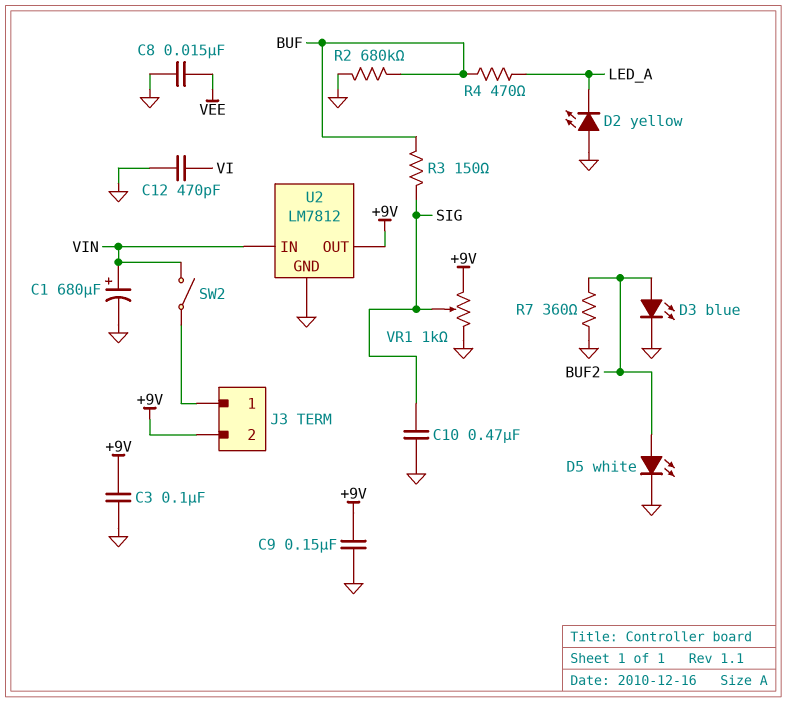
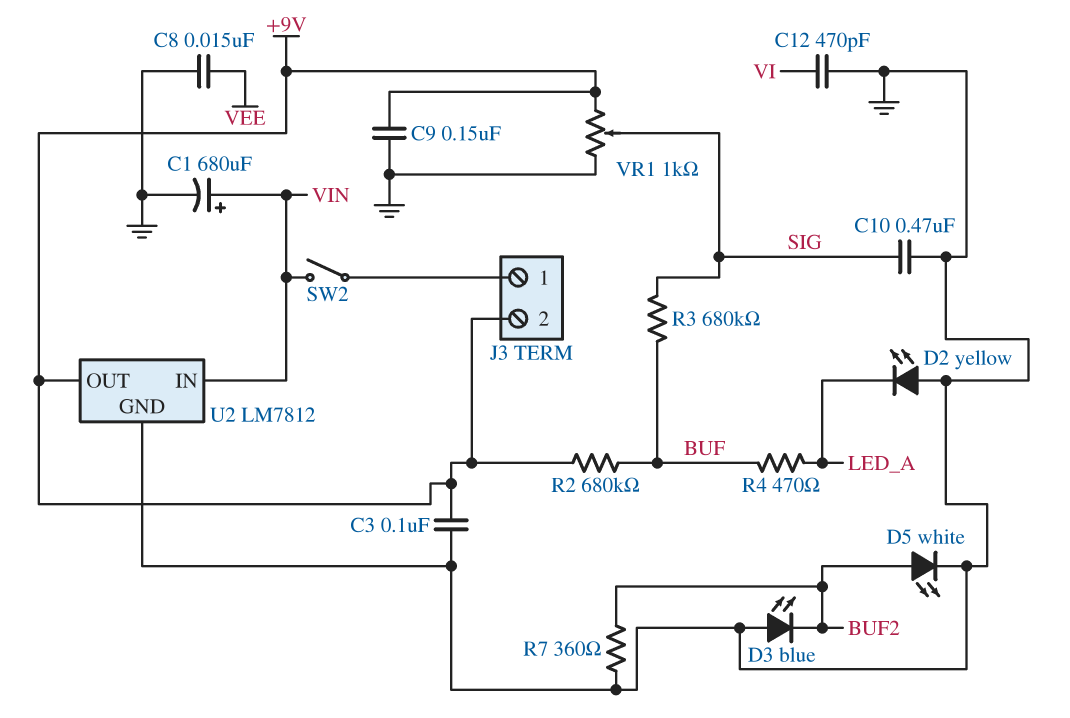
D3: LED blue (A BUF2, K GND) -> LED blue (A GND, K BUF2)
R2: 680k (BUF, GND) -> 680k (+9V, BUF)
R3: 150 (BUF, SIG) -> 680k (BUF, SIG)

